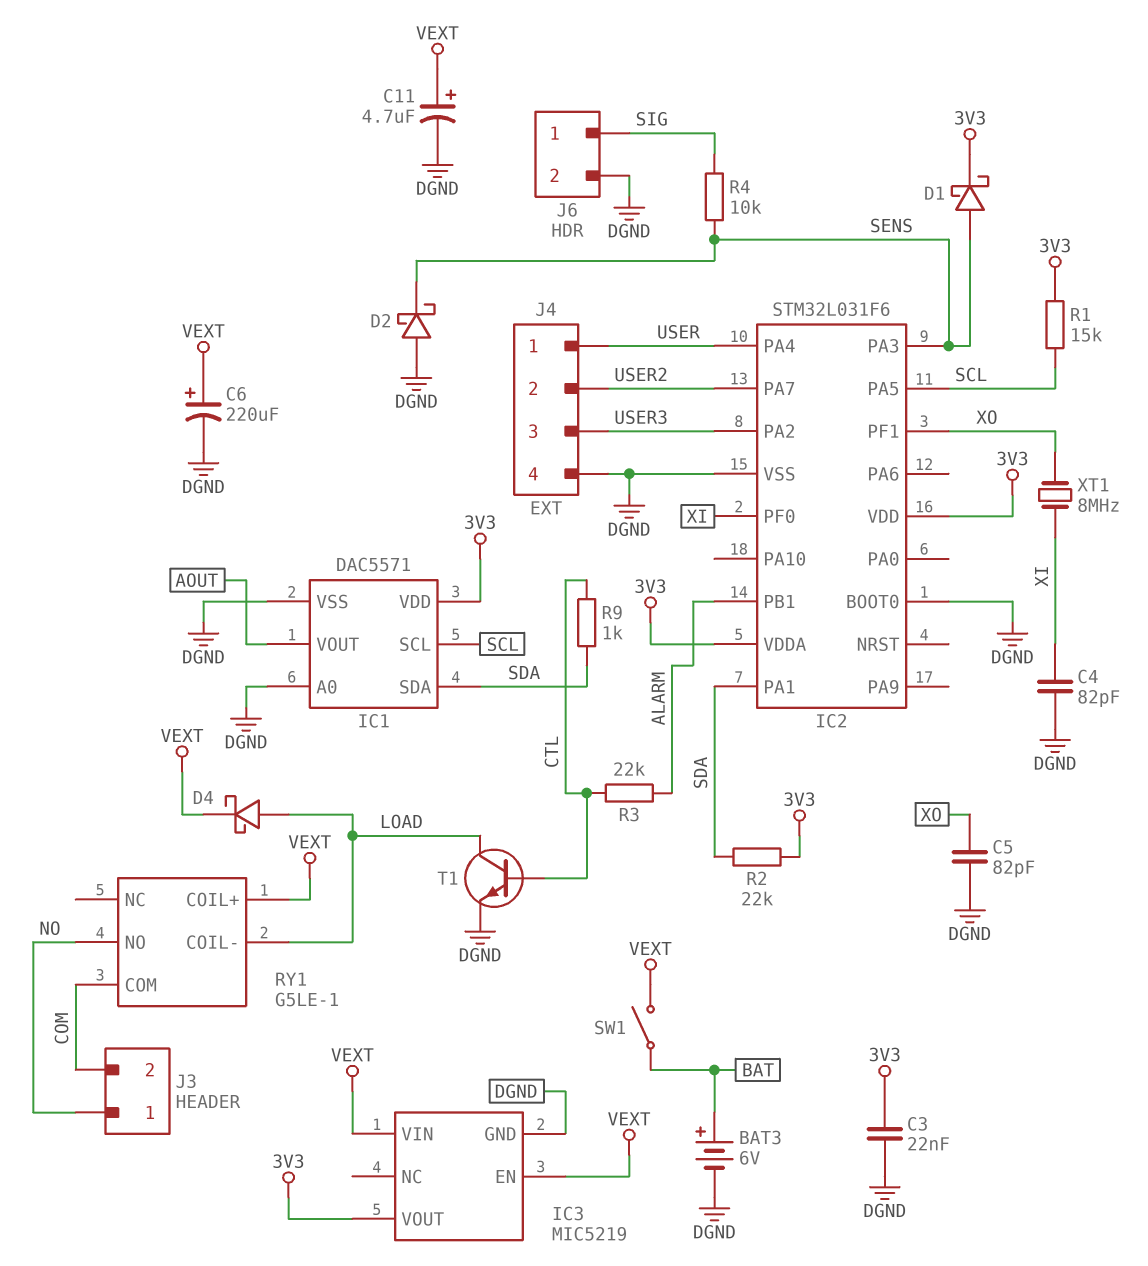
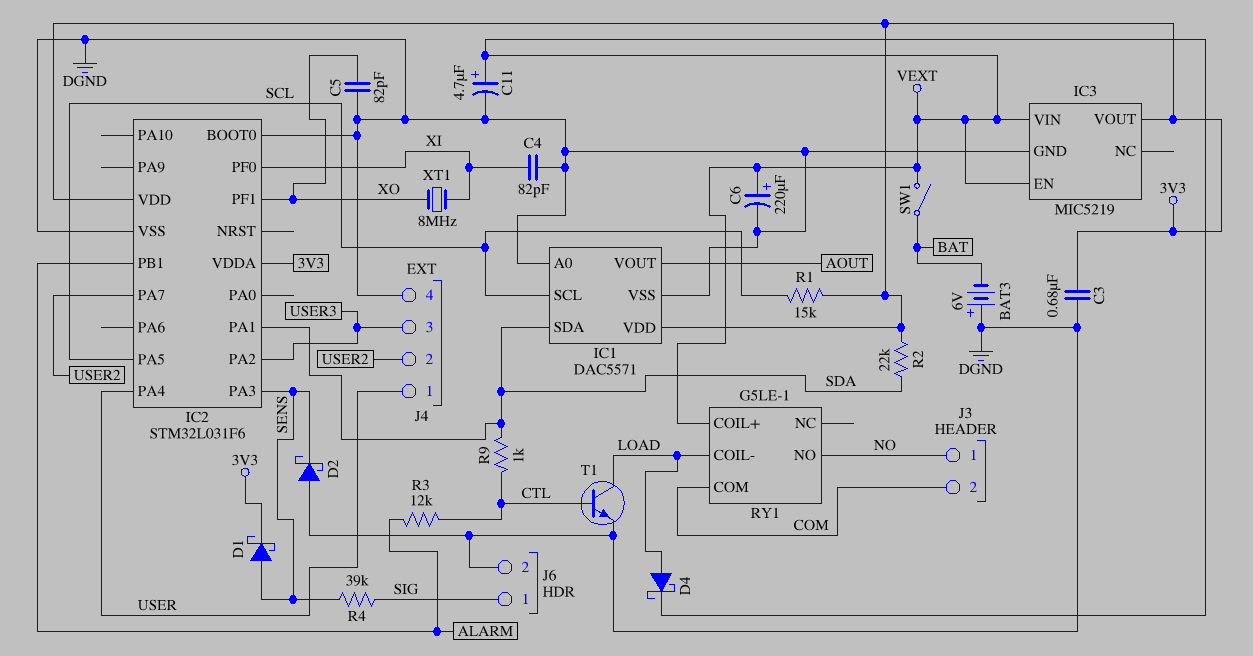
BAT3: 6V (plus BAT, minus DGND) -> 6V (plus DGND, minus BAT)
C3: 22nF (3V3, DGND) -> 680nF (3V3, DGND)
R3: 22k (ALARM, CTL) -> 12k (ALARM, CTL)
R4: 10k (SENS, SIG) -> 39k (SENS, SIG)

